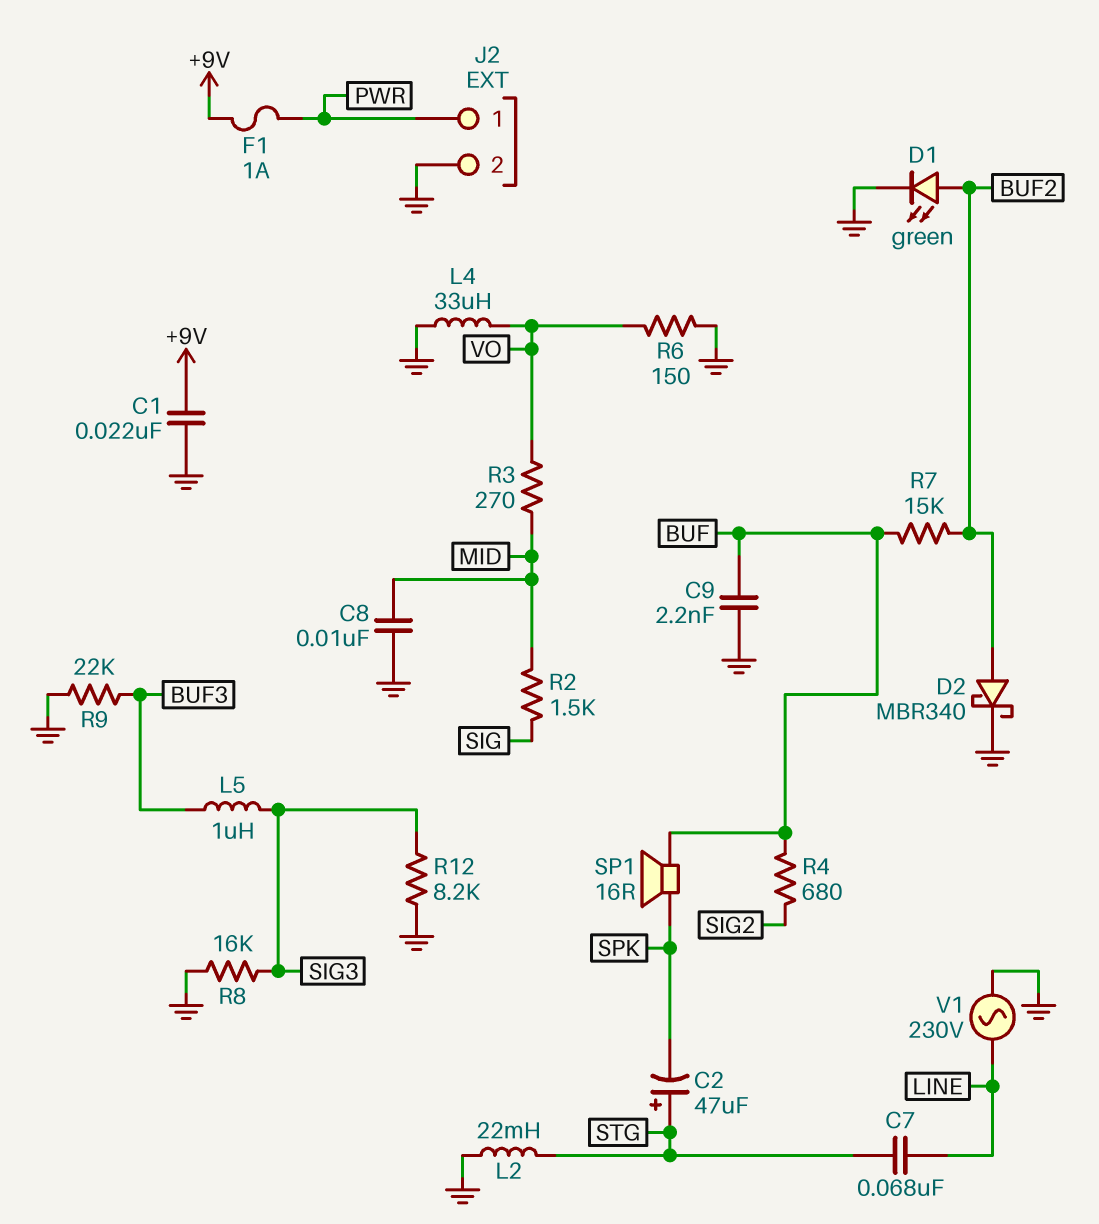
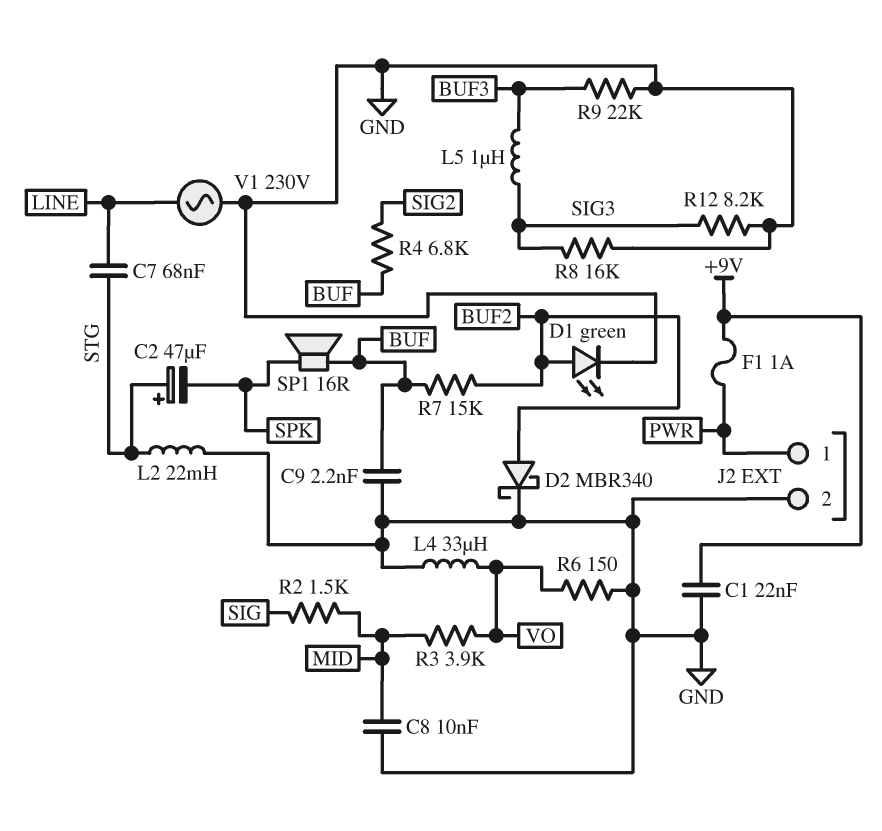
R3: 270 (MID, VO) -> 3.9k (MID, VO)
R4: 680 (BUF, SIG2) -> 6.8k (BUF, SIG2)

